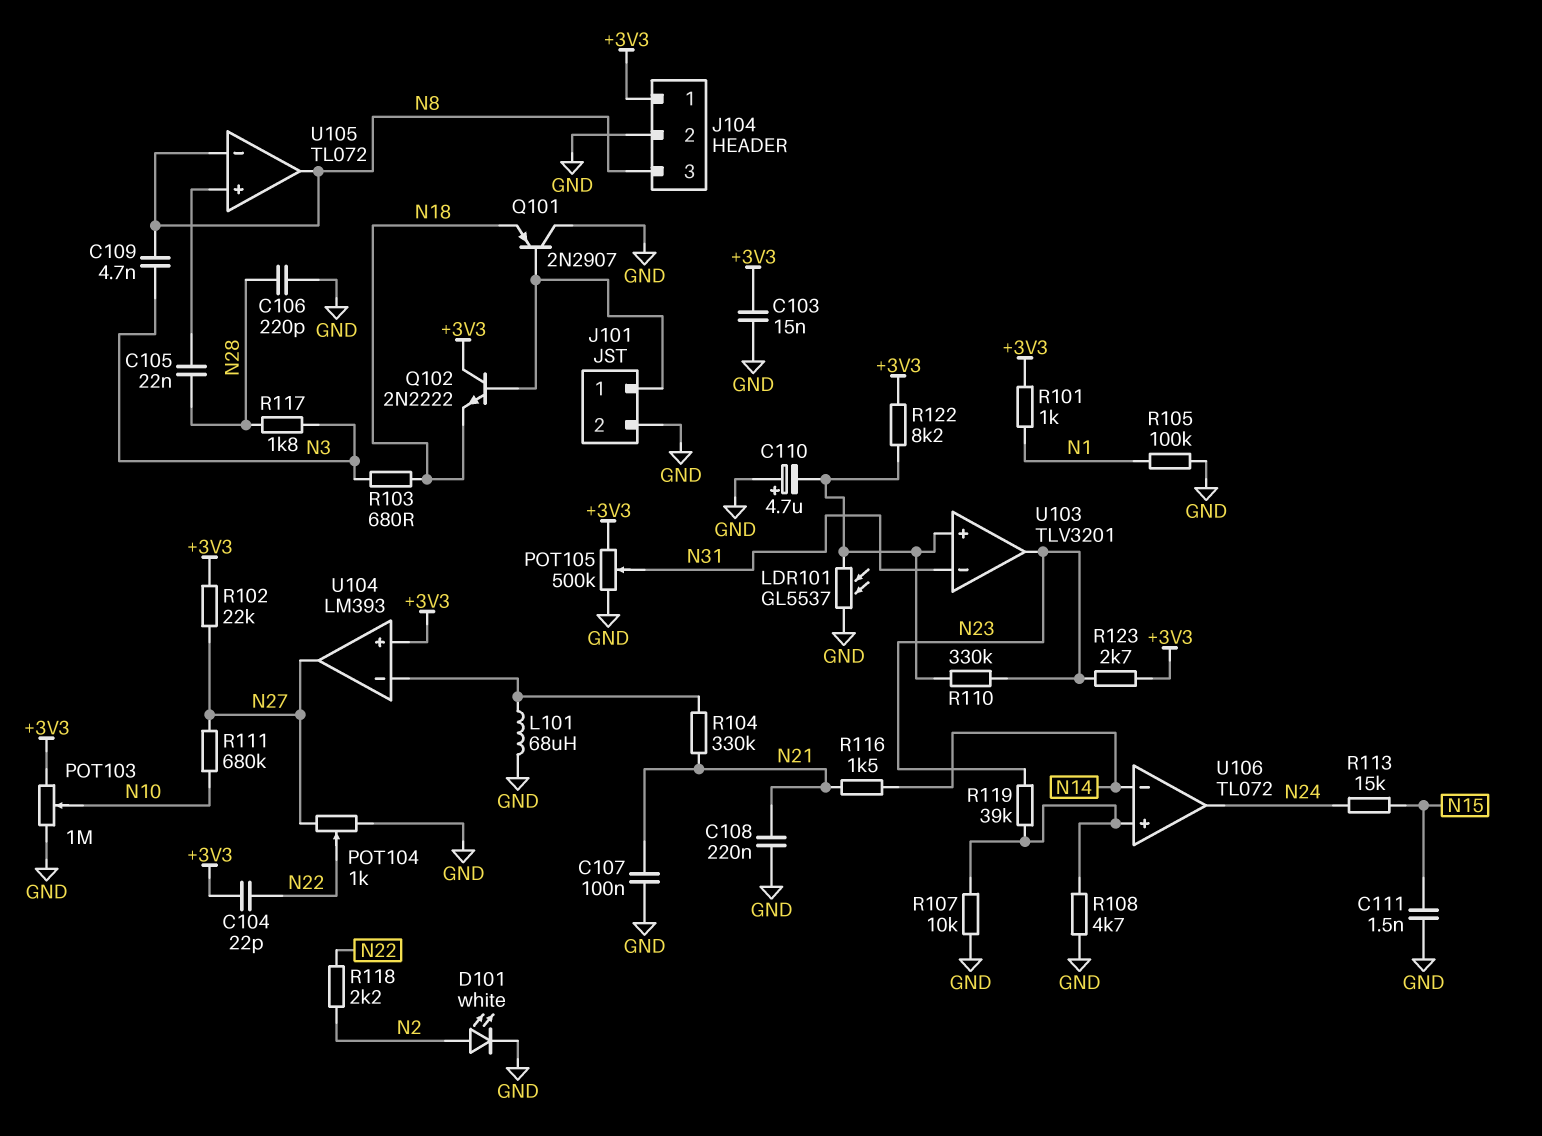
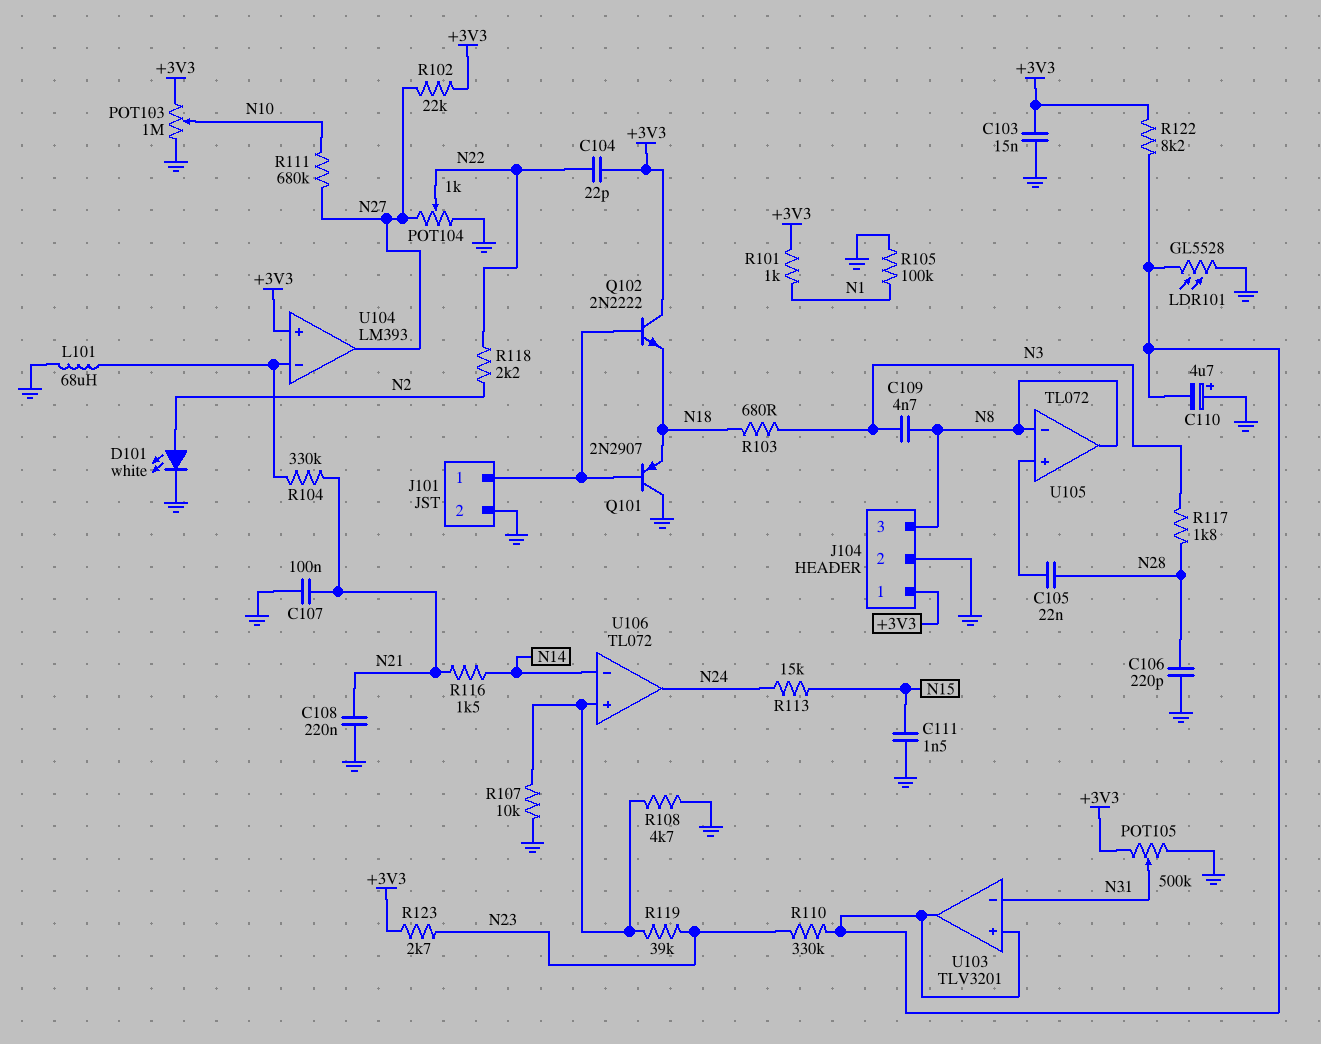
LDR101: GL5537 (GND, U103/in+) -> GL5528 (GND, U103/in+)
U103 pin out: N23 -> U103/in+

